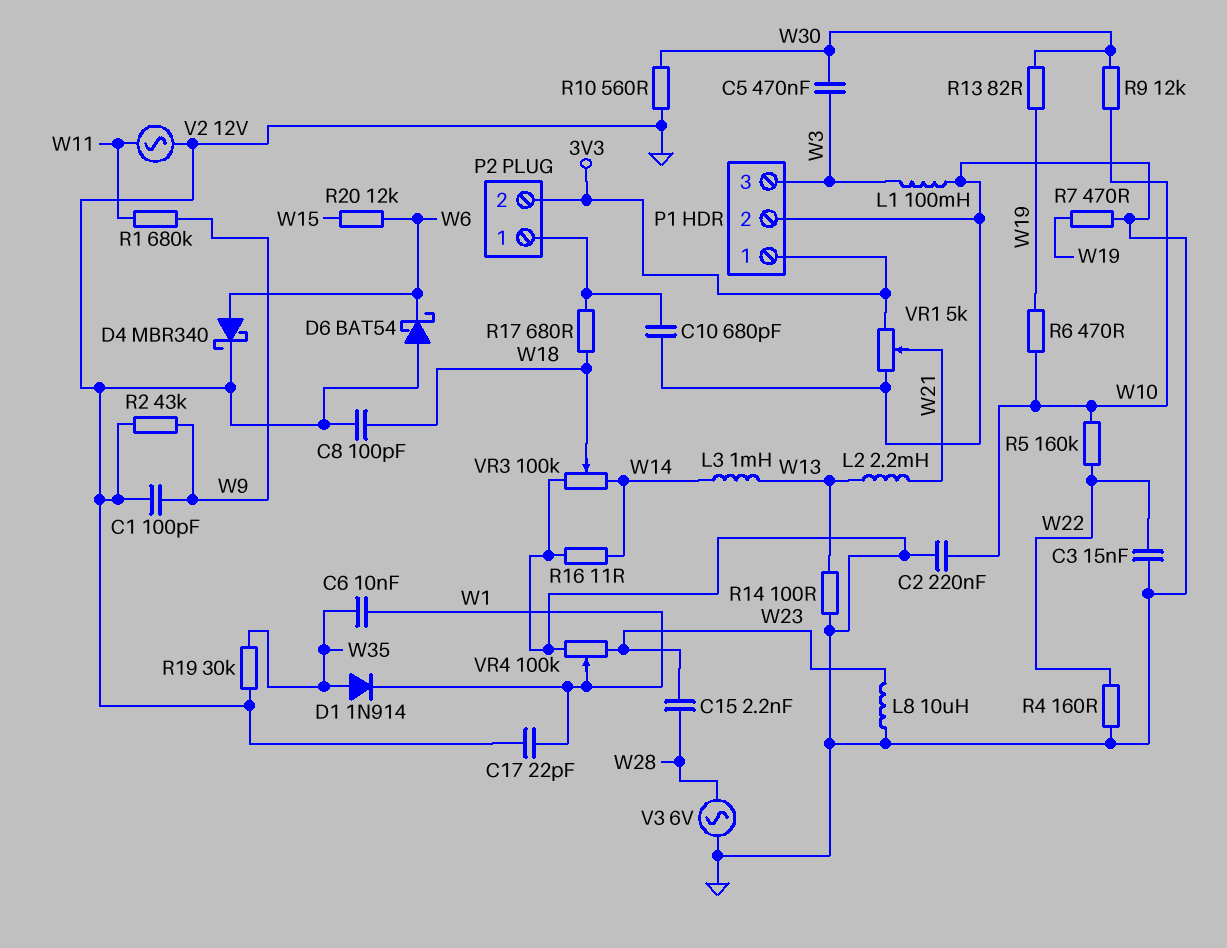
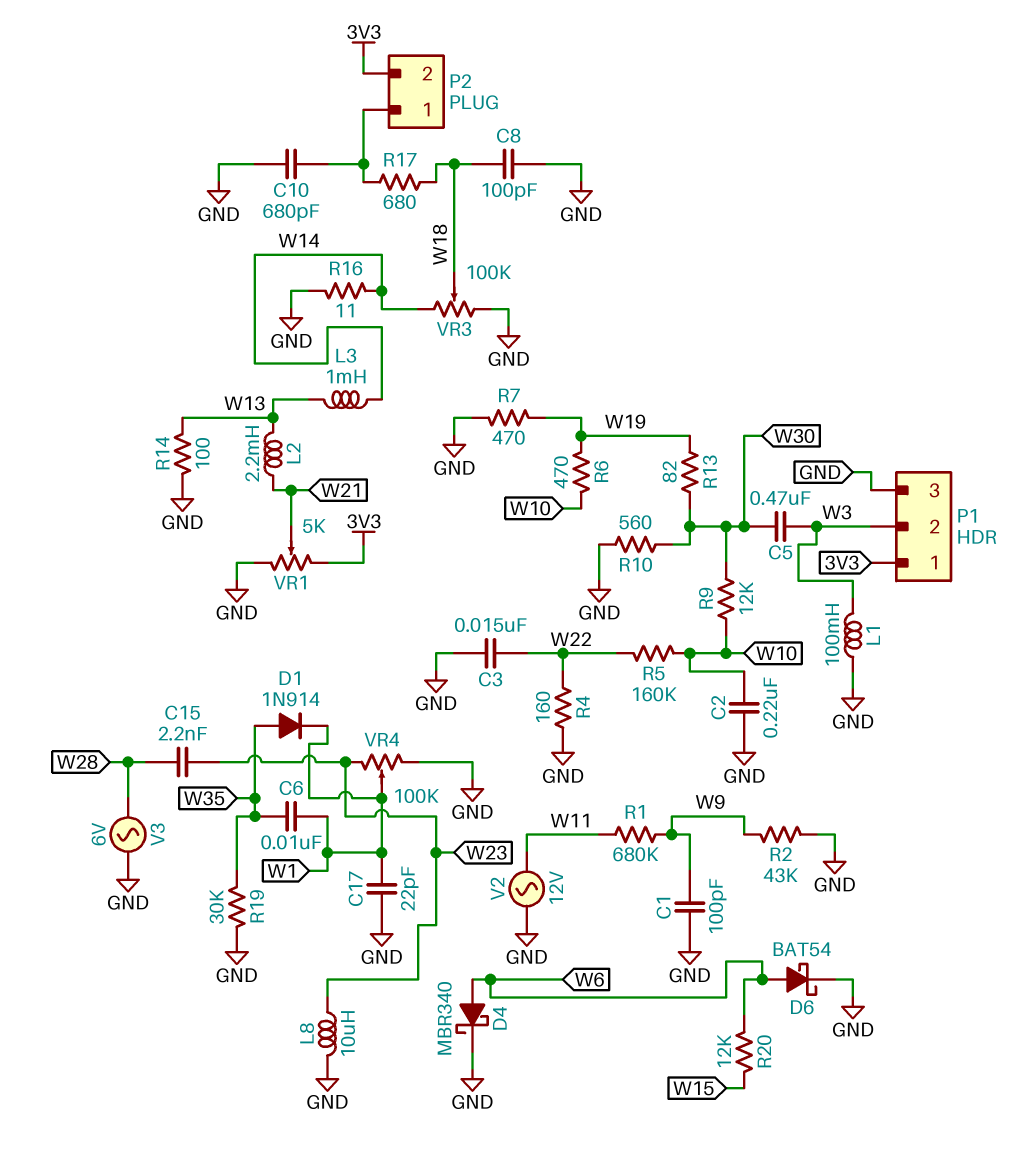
D6: schottky BAT54 (A GND, K W6) -> schottky BAT54 (A W6, K GND)
P1 pin 2: GND -> W3
P1 pin 3: W3 -> GND

